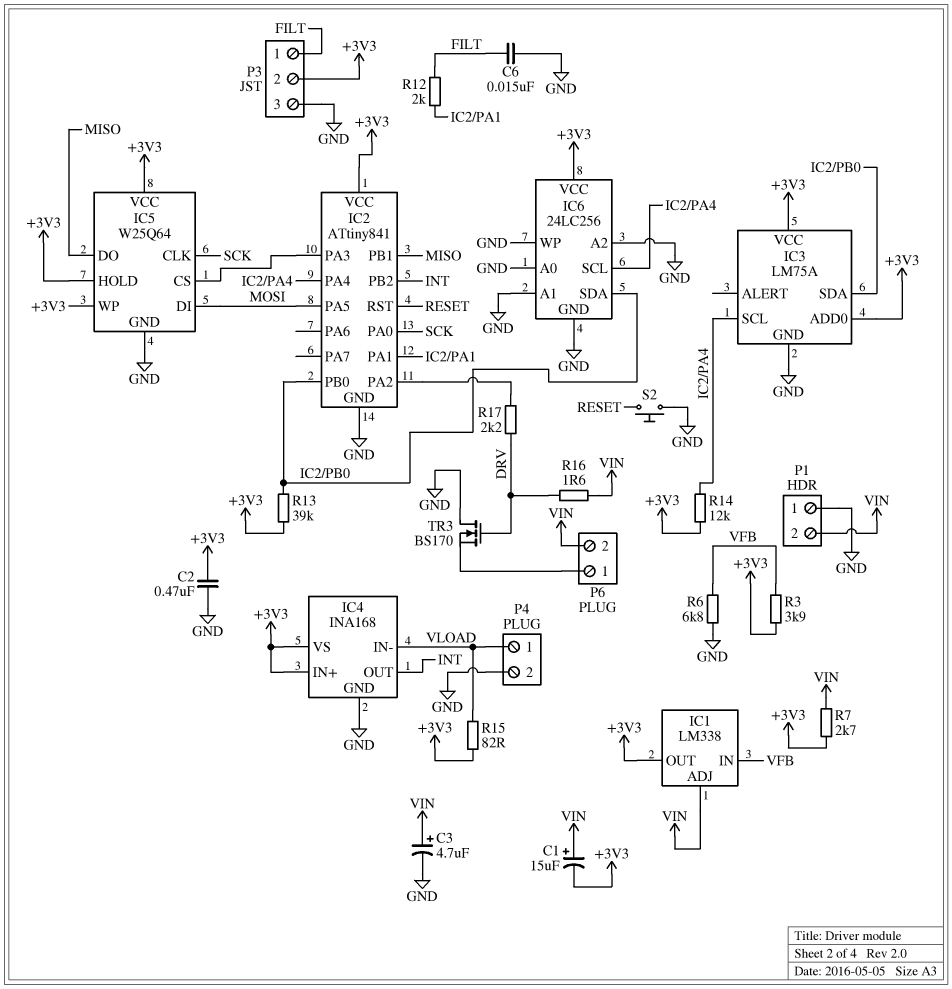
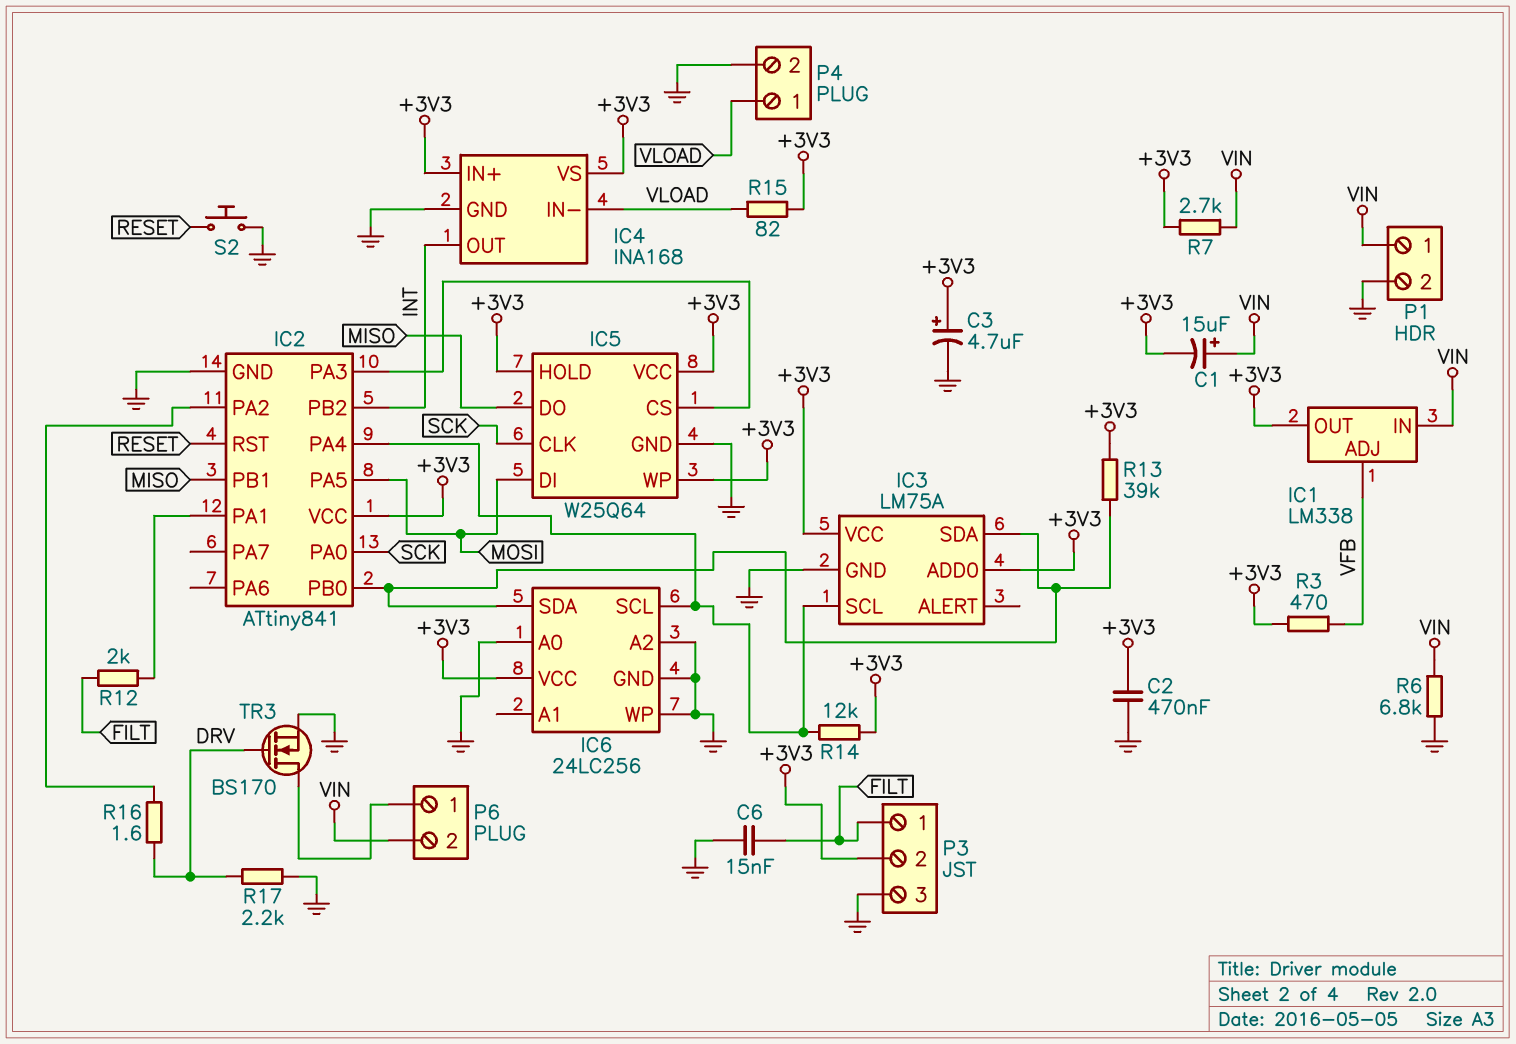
C3: 4.7uF (plus VIN, minus GND) -> 4.7uF (plus +3V3, minus GND)
IC1 pin ADJ: VIN -> VFB
IC1 pin IN: VFB -> VIN
IC6 pin A1: GND -> none
P1 pin 1: GND -> VIN
P1 pin 2: VIN -> GND
R3: 3.9k (+3V3, VFB) -> 470 (+3V3, VFB)
R6: 6.8k (GND, VFB) -> 6.8k (GND, VIN)
R16: 1.6 (DRV, VIN) -> 1.6 (DRV, IC2/PA2)
R17: 2.2k (DRV, IC2/PA2) -> 2.2k (DRV, GND)
TR3: NMOS BS170 (G DRV, D GND, S P6/1) -> NMOS BS170 (G DRV, D P6/1, S GND)

